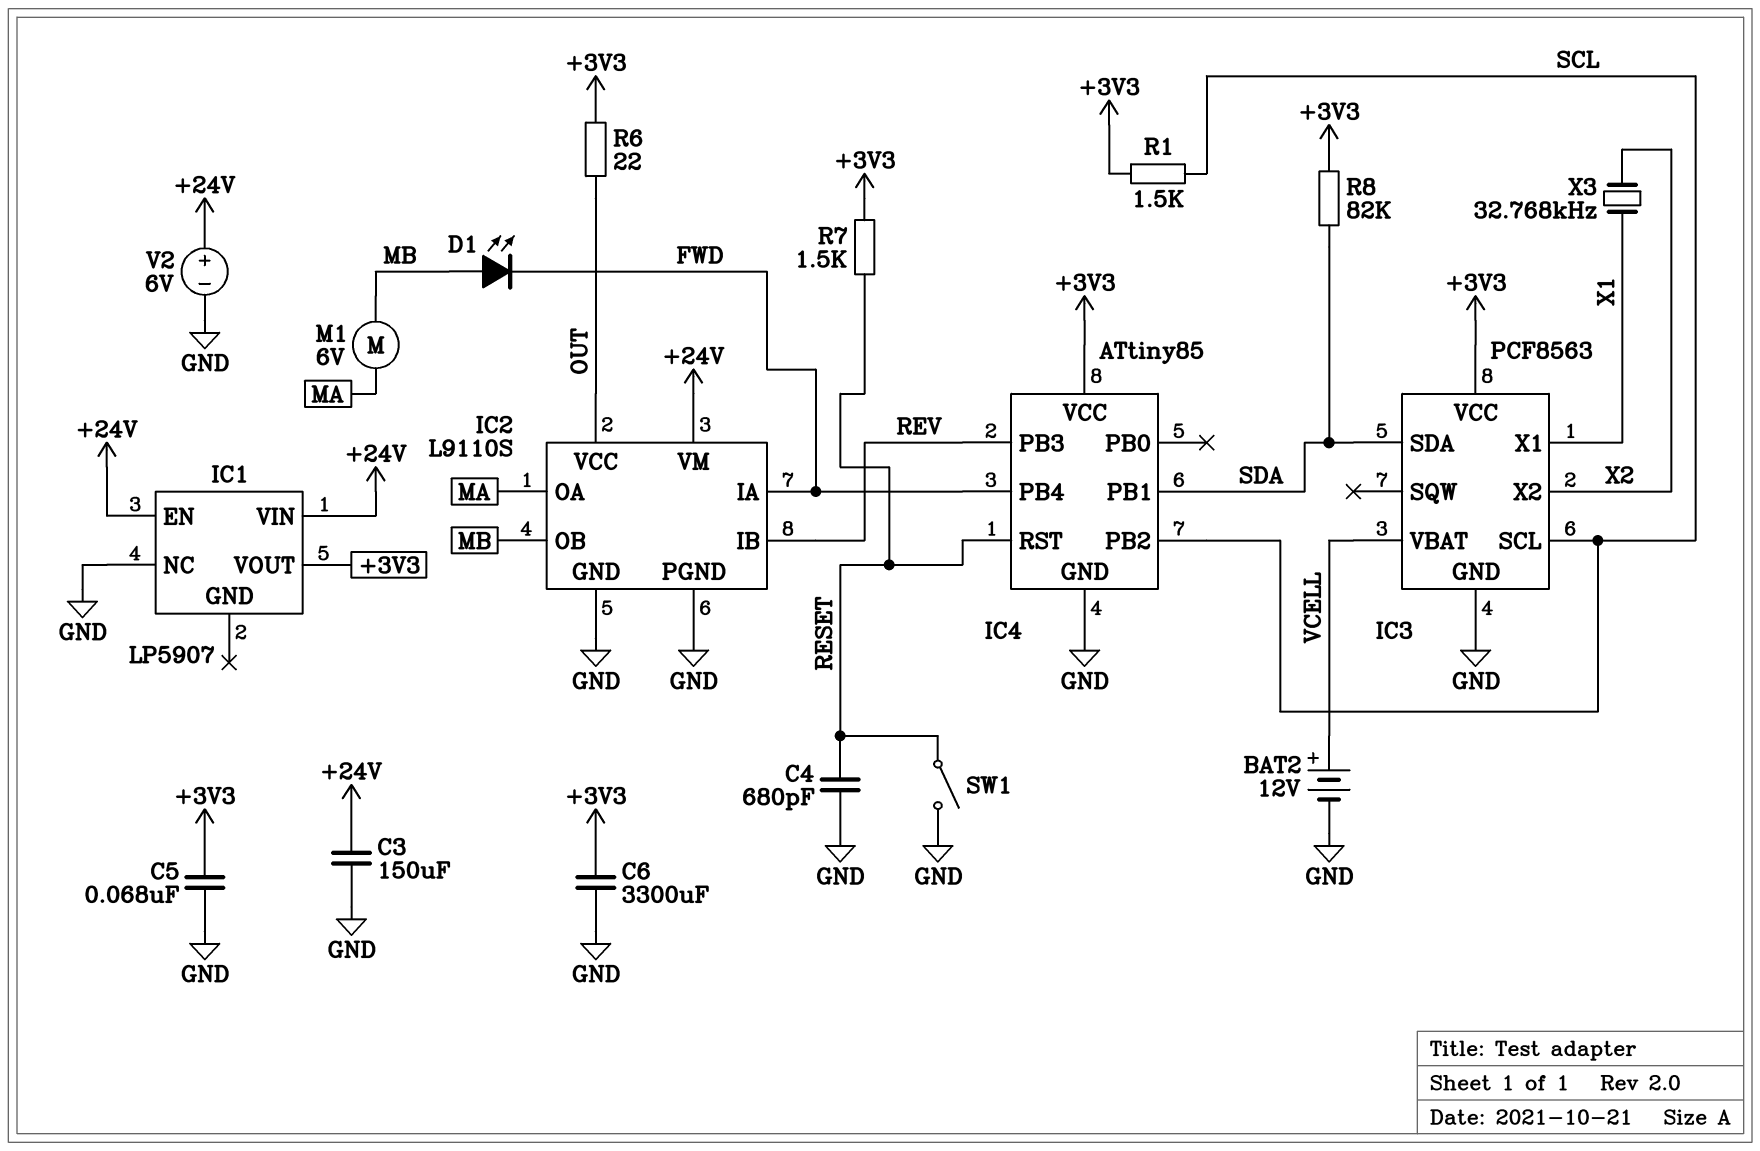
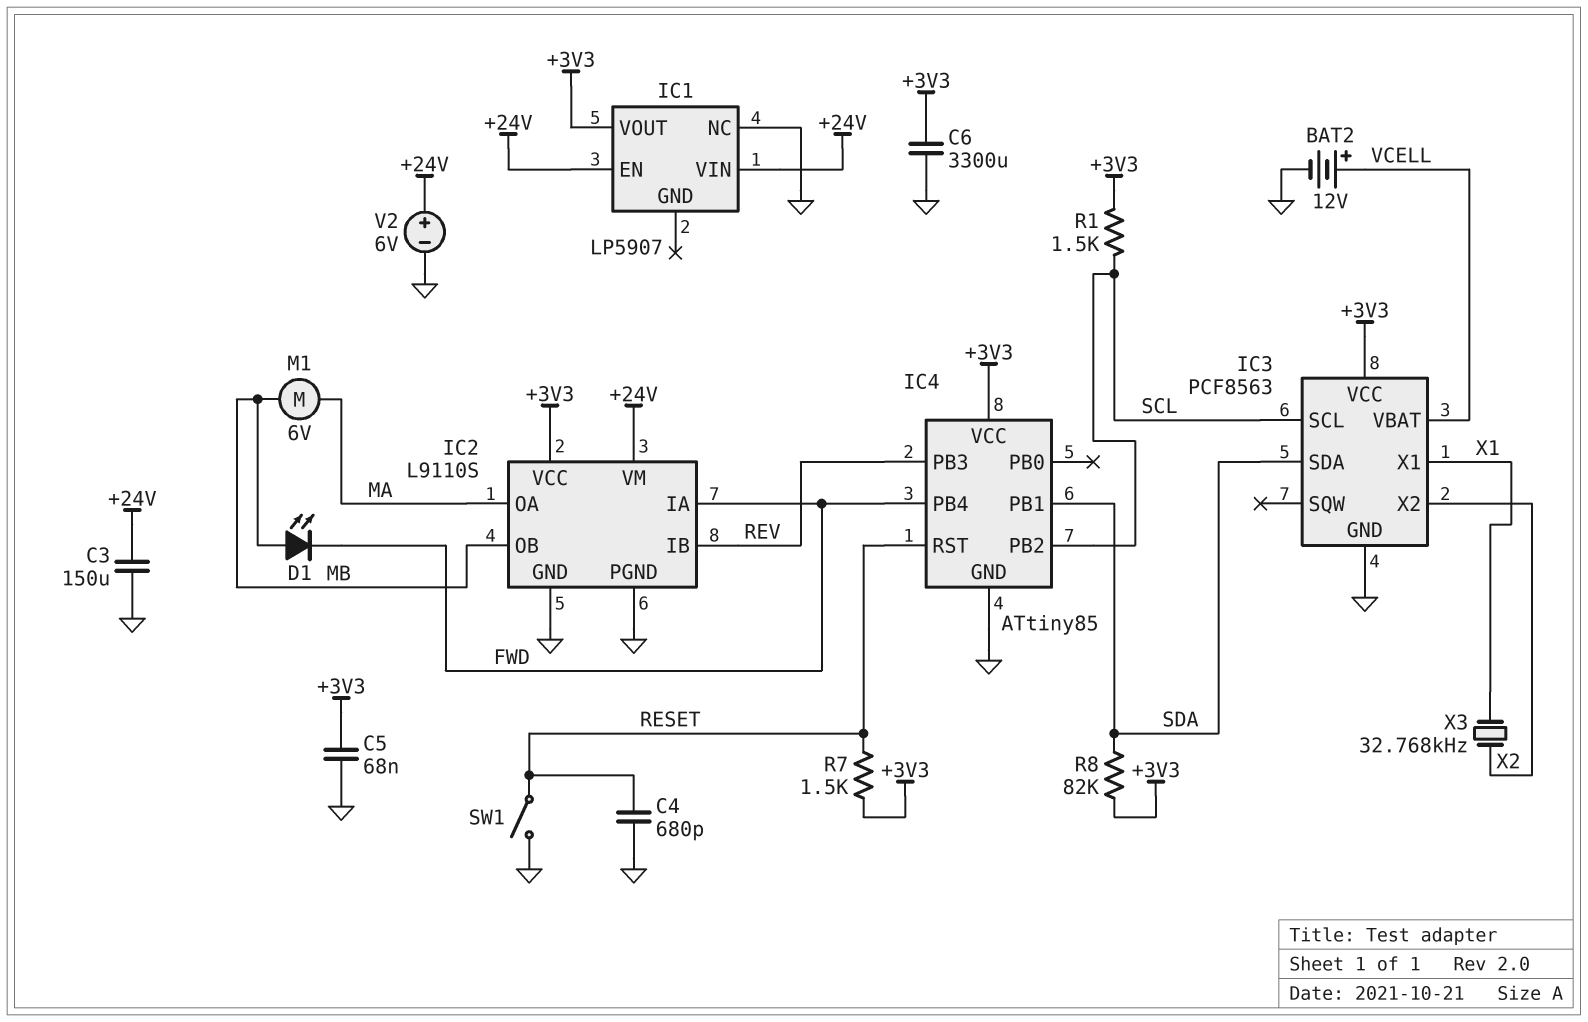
IC2 pin VCC: OUT -> +3V3
R6: 22 (+3V3, OUT) -> none

